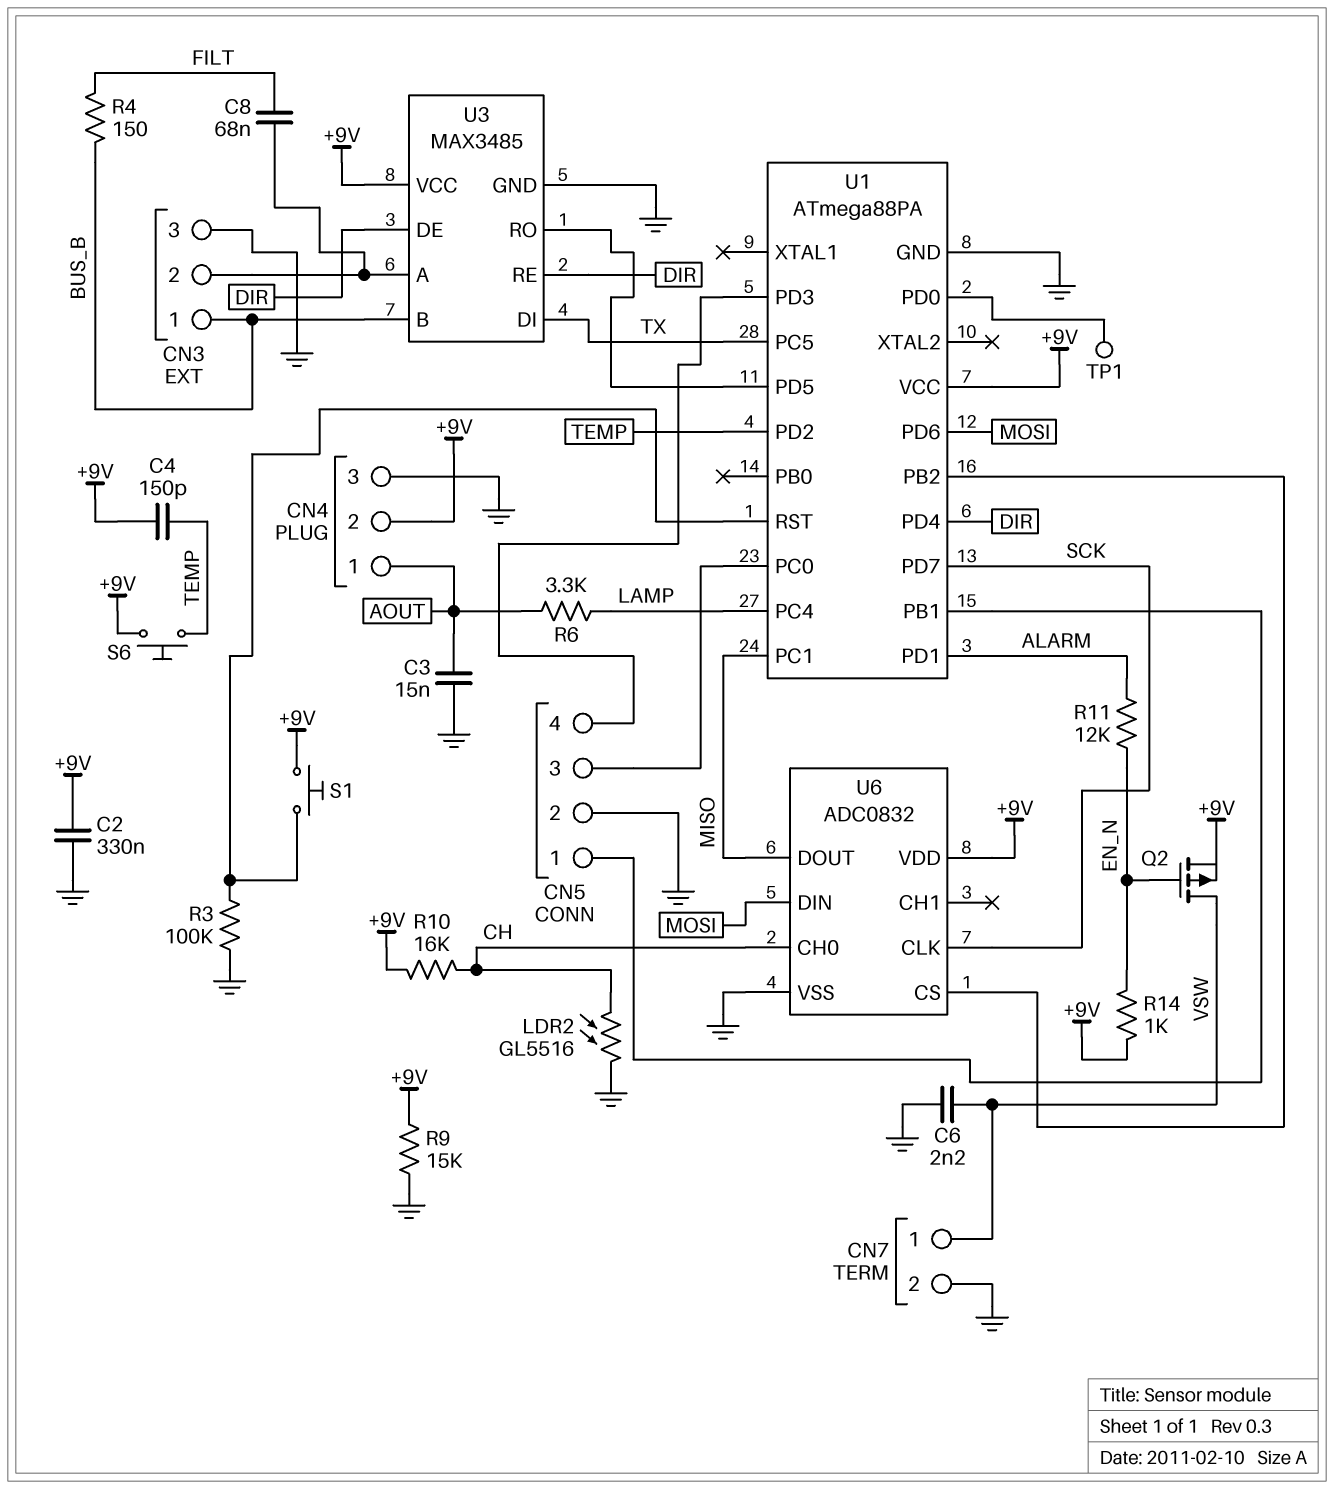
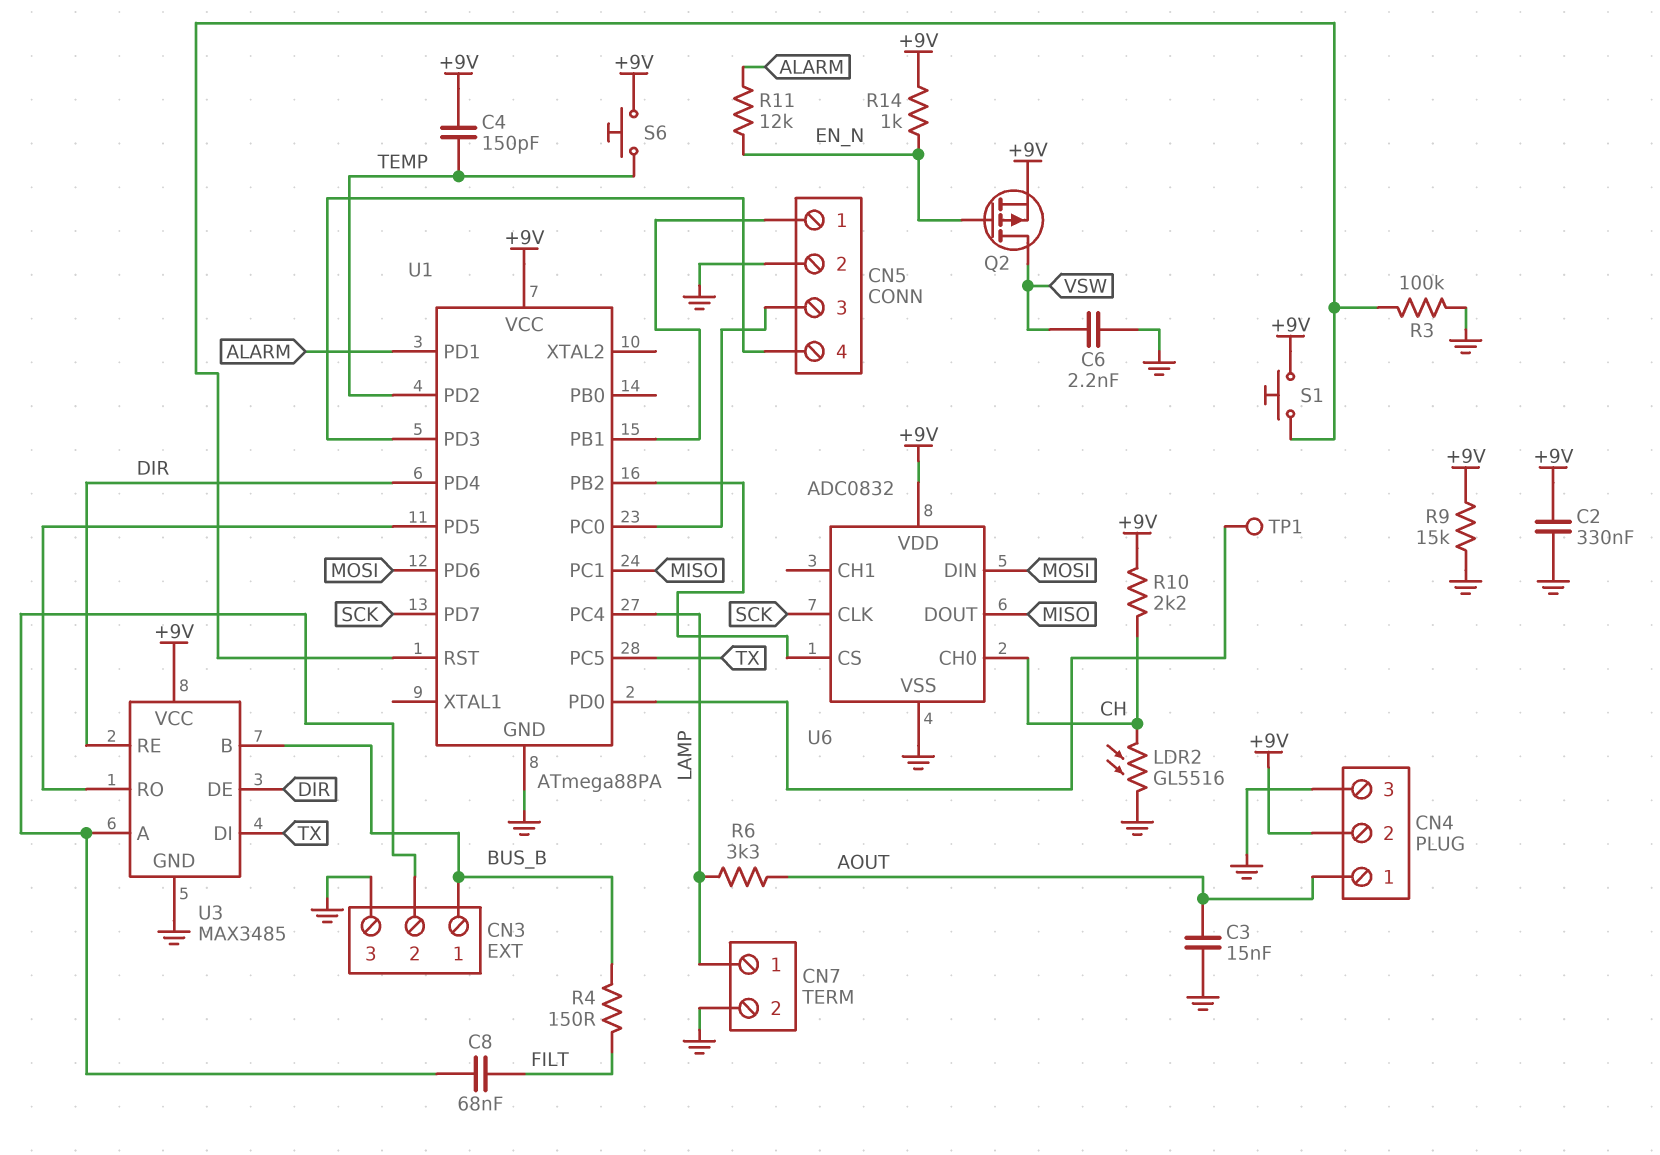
CN7 pin 1: VSW -> LAMP
R10: 16k (+9V, CH) -> 2.2k (+9V, CH)

